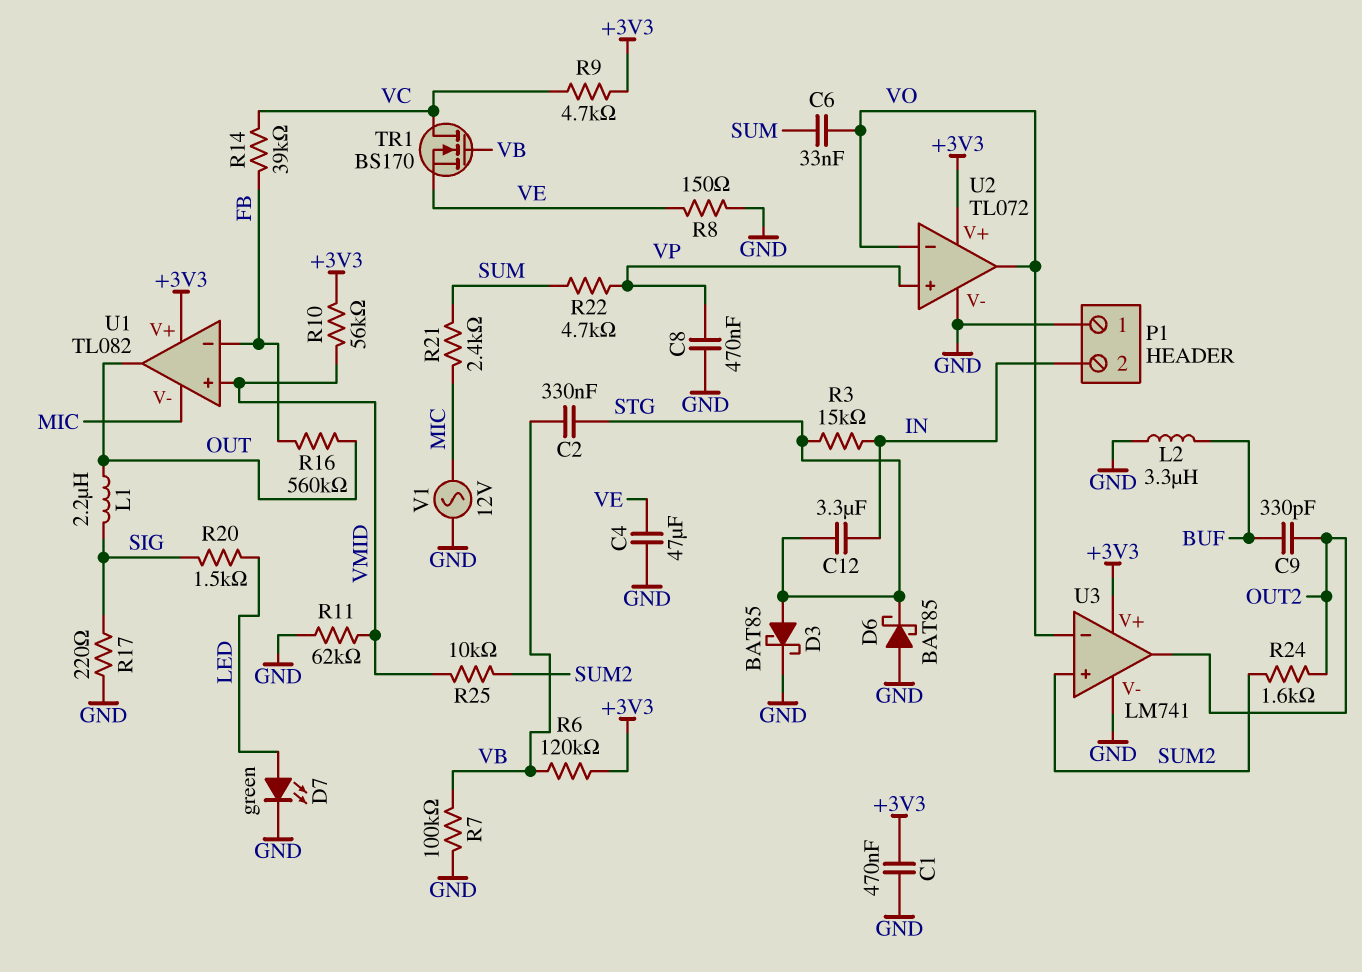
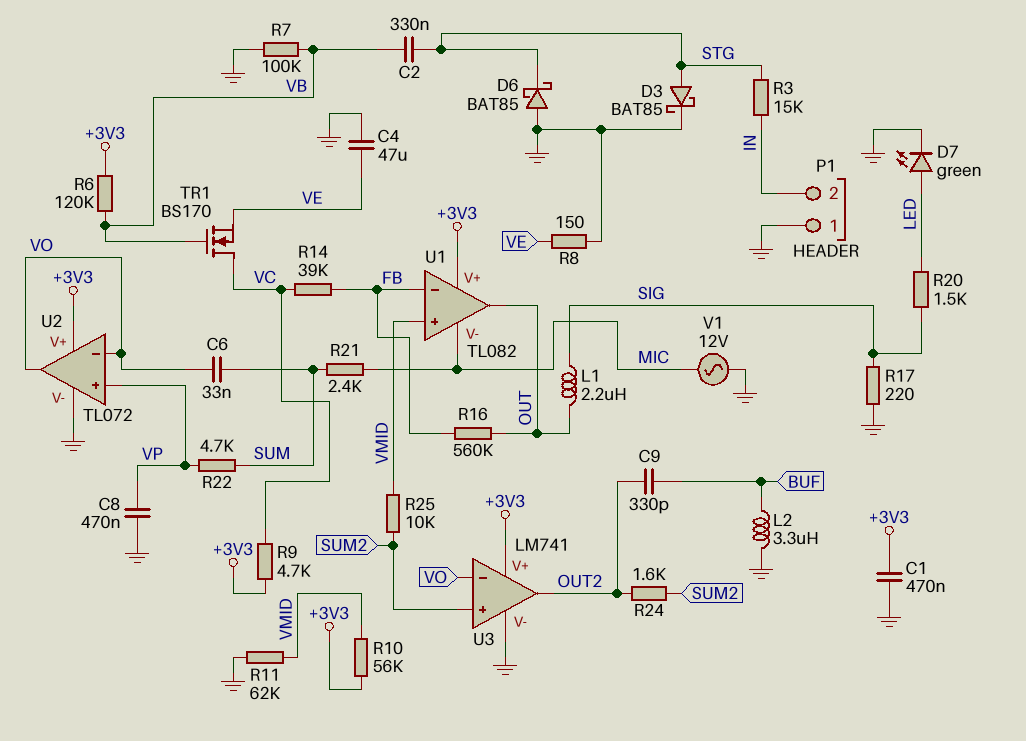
C12: 3.3uF (IN, STG) -> none

